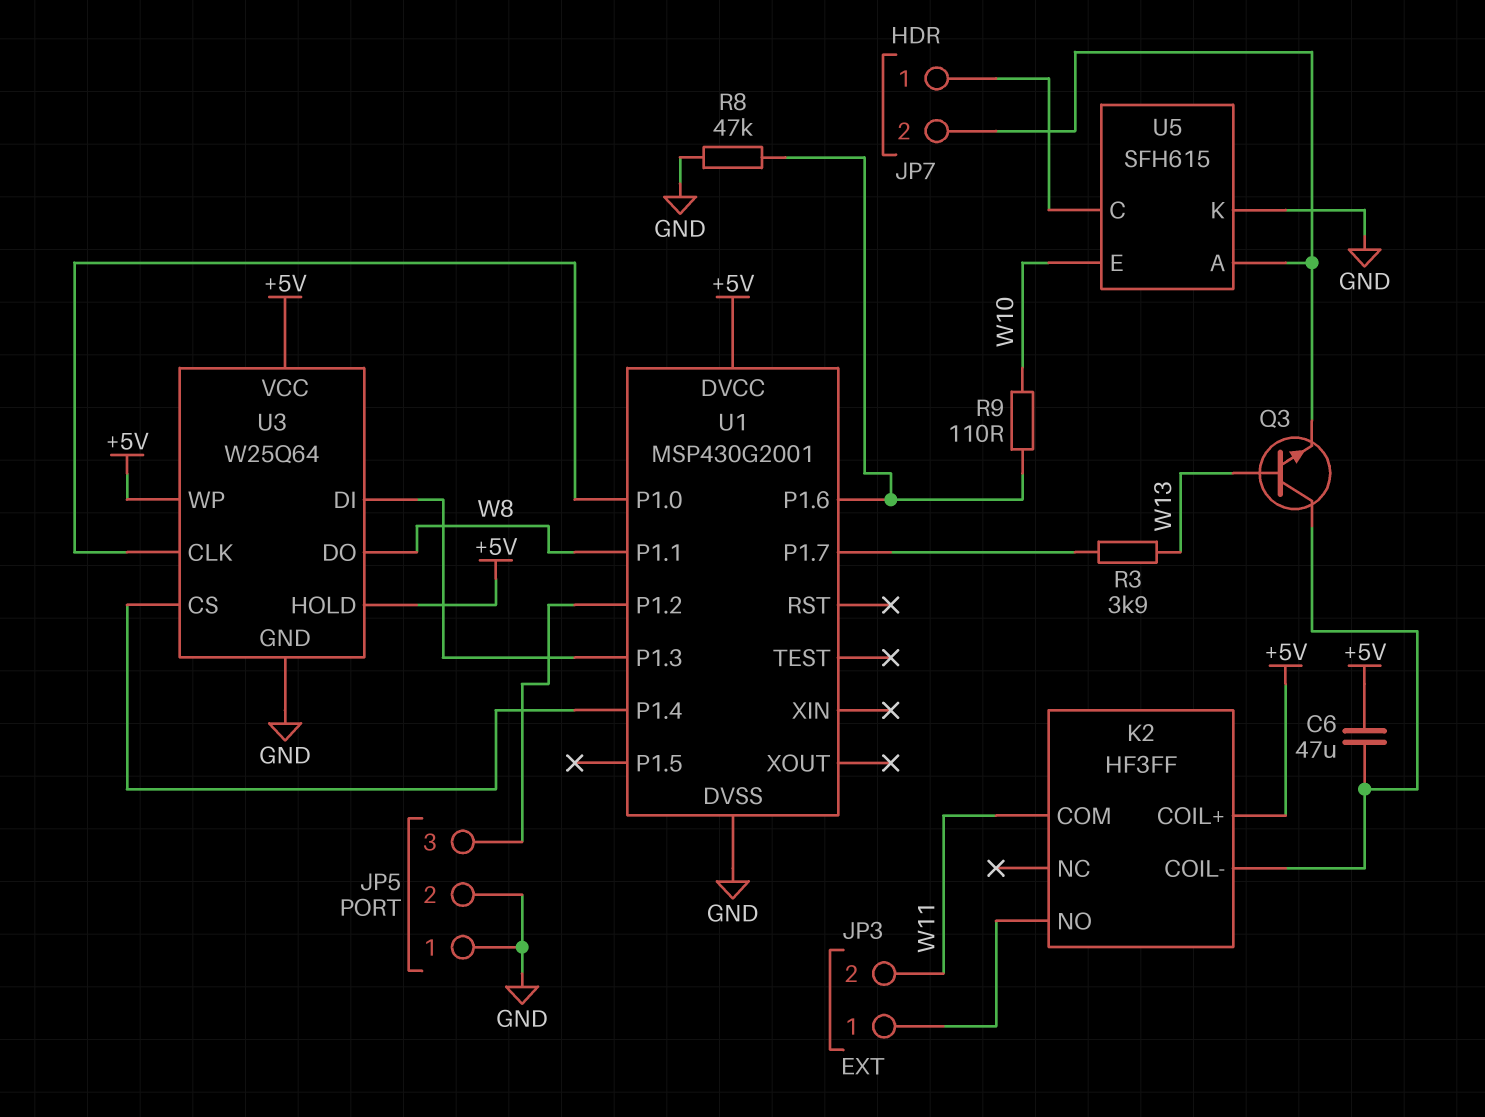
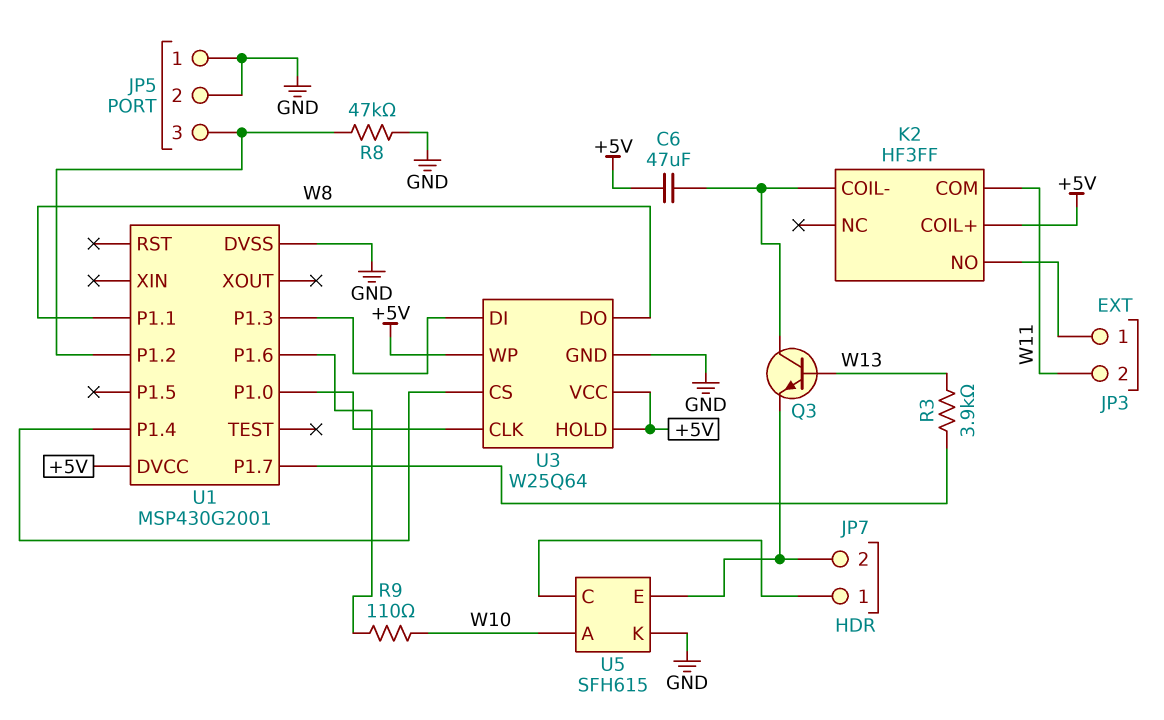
R8: 47k (GND, U1/P1.6) -> 47k (GND, JP5/3)
U5 pin A: JP7/2 -> W10
U5 pin E: W10 -> JP7/2

